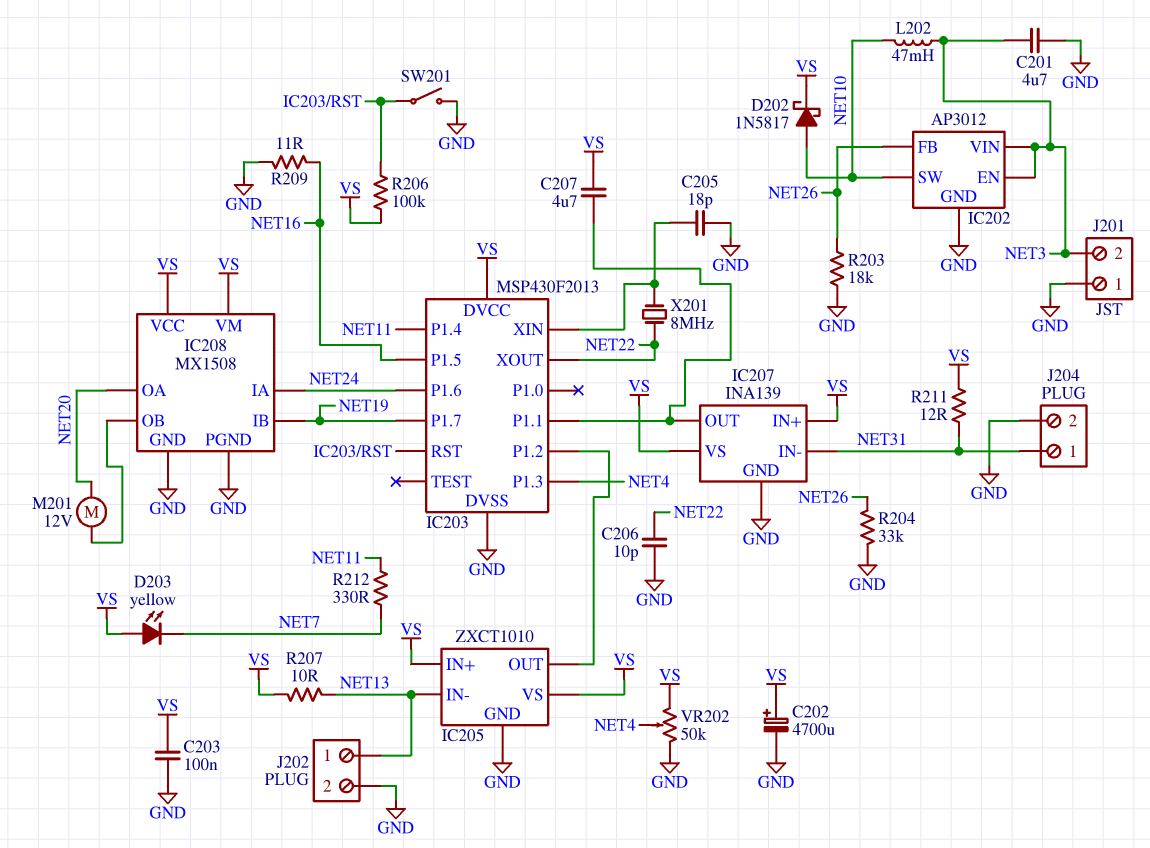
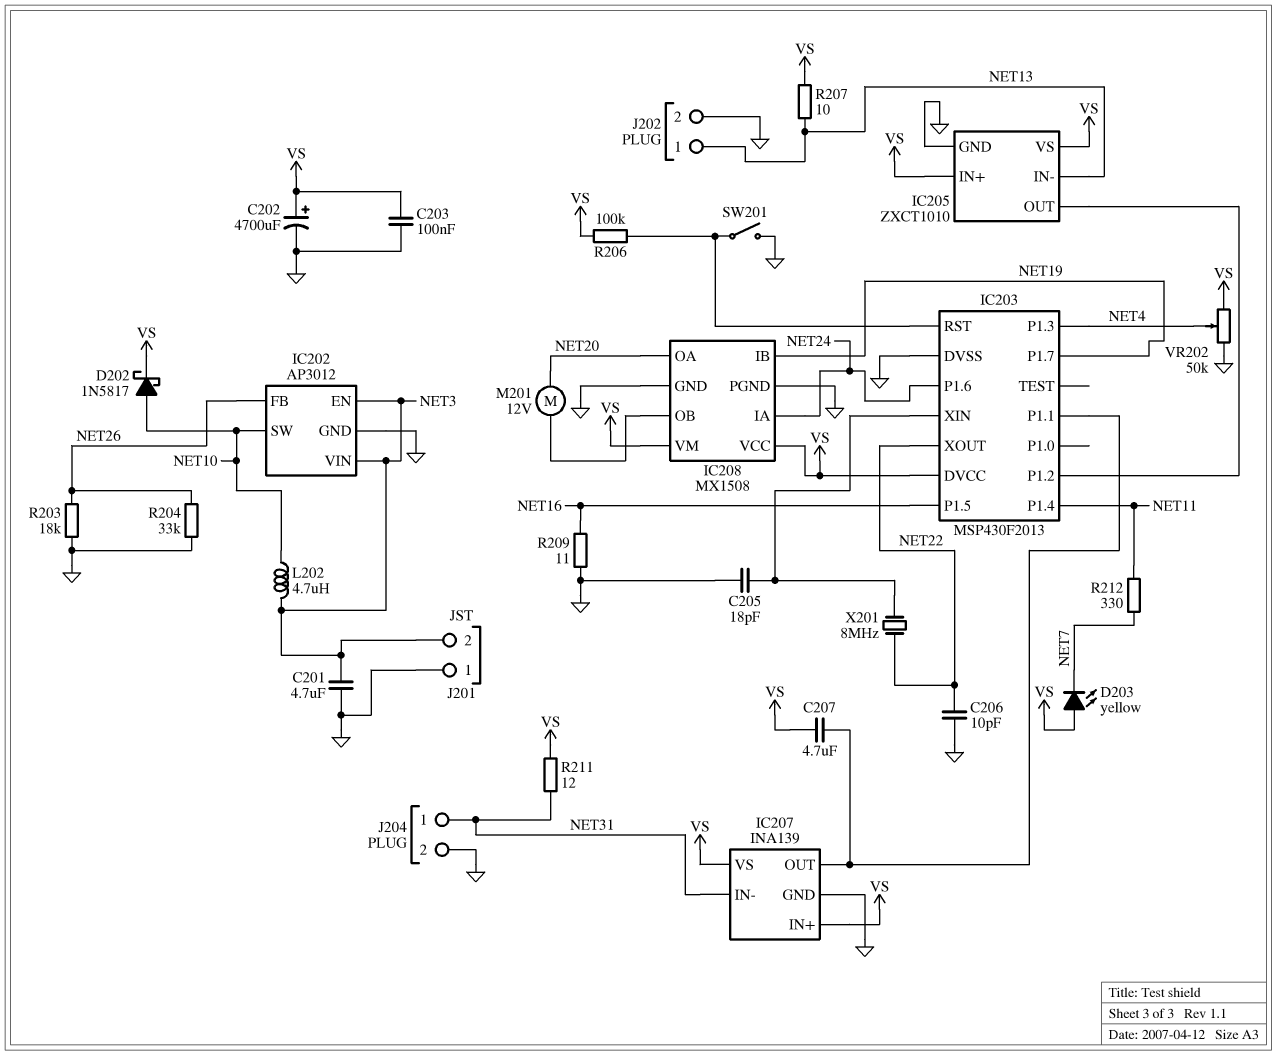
L202: 47mH (NET3, NET10) -> 4.7uH (NET3, NET10)

